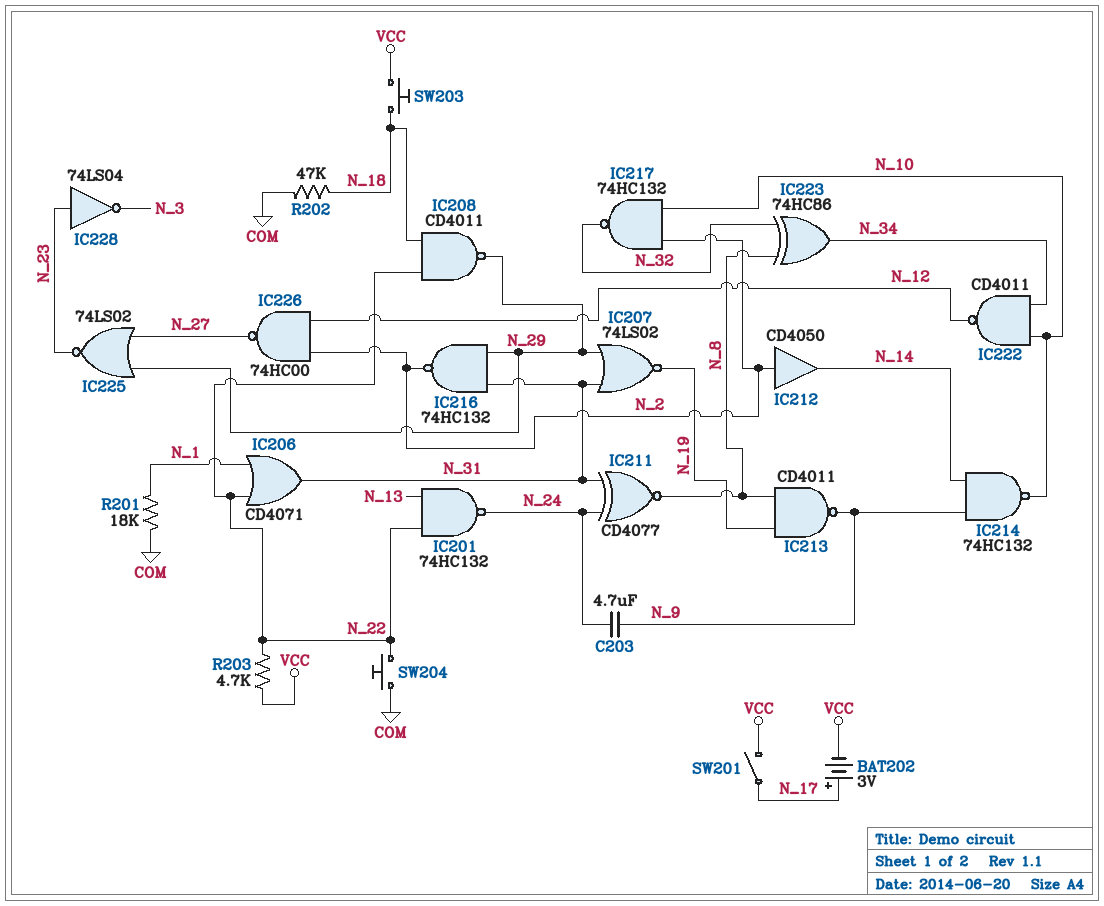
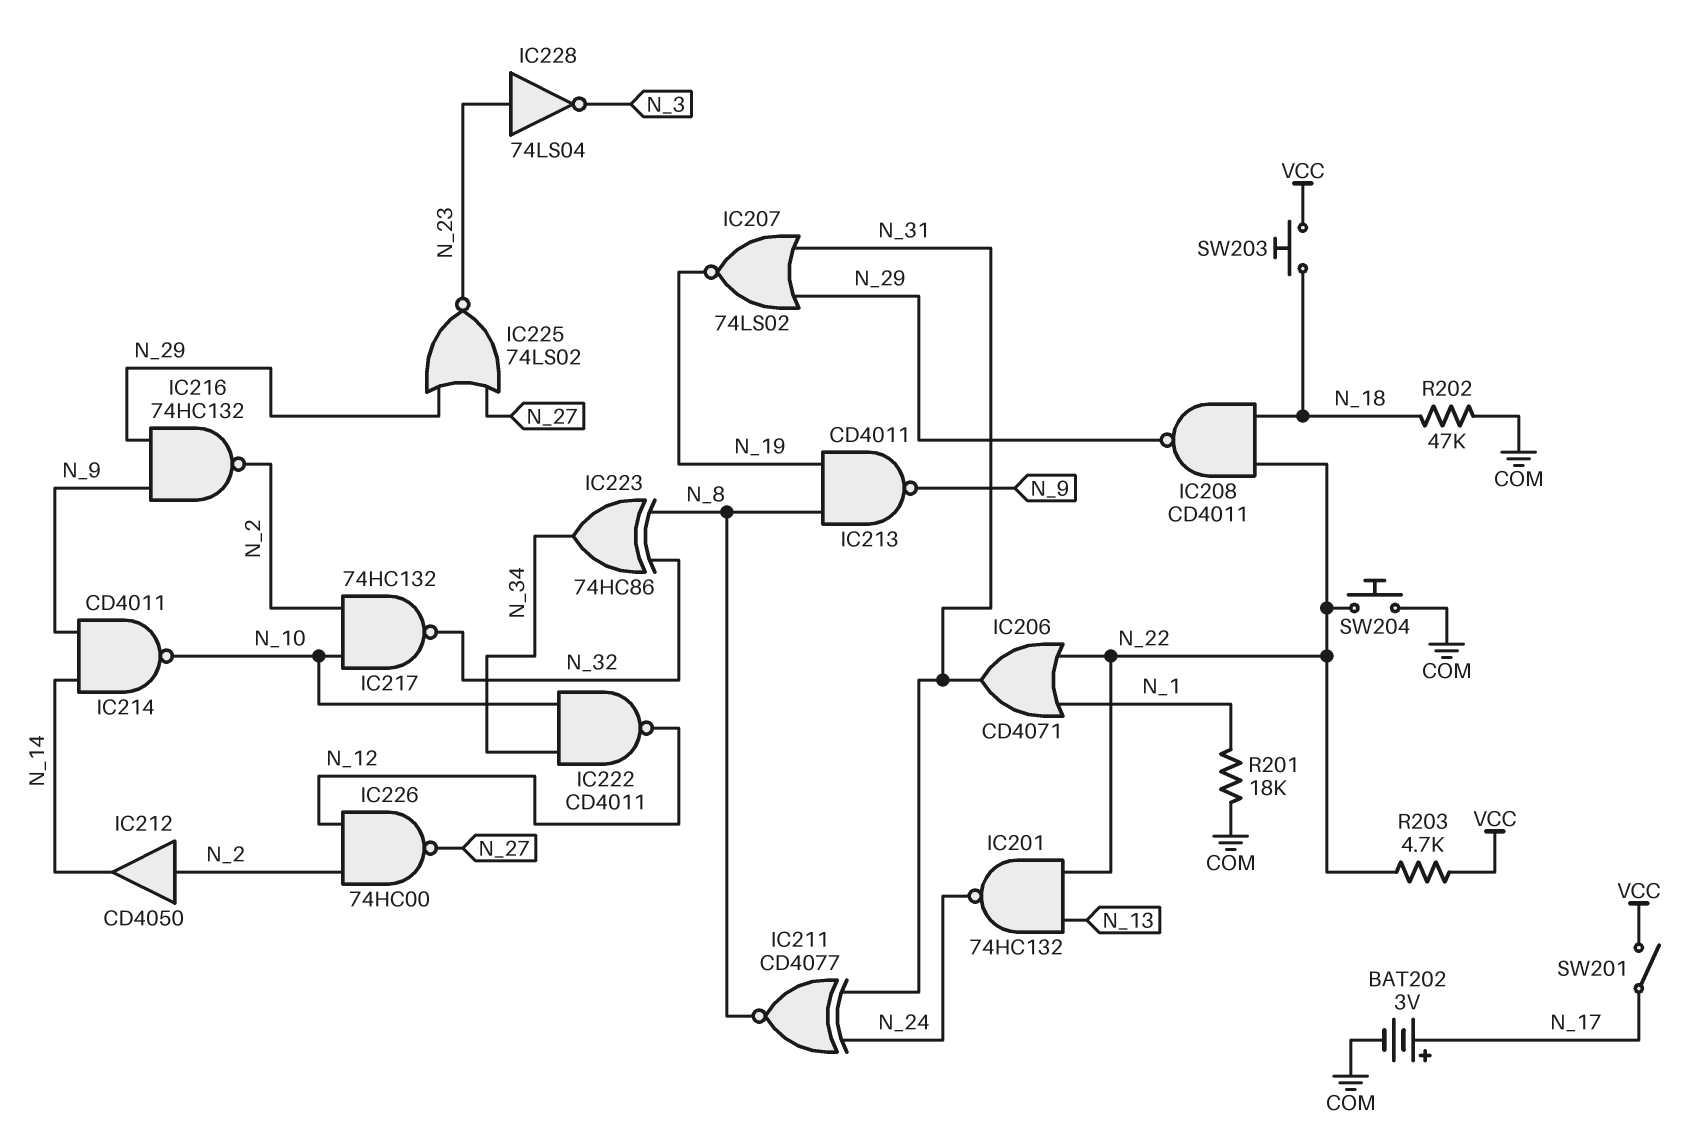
BAT202: 3V (plus N_17, minus VCC) -> 3V (plus N_17, minus COM)
C203: 4.7uF (N_9, N_24) -> none
IC214: NAND 74HC132 (in N_9, in N_14, out N_10) -> NAND CD4011 (in N_9, in N_14, out N_10)
IC216: NAND 74HC132 (in N_29, in N_31, out N_2) -> NAND 74HC132 (in N_9, in N_29, out N_2)

